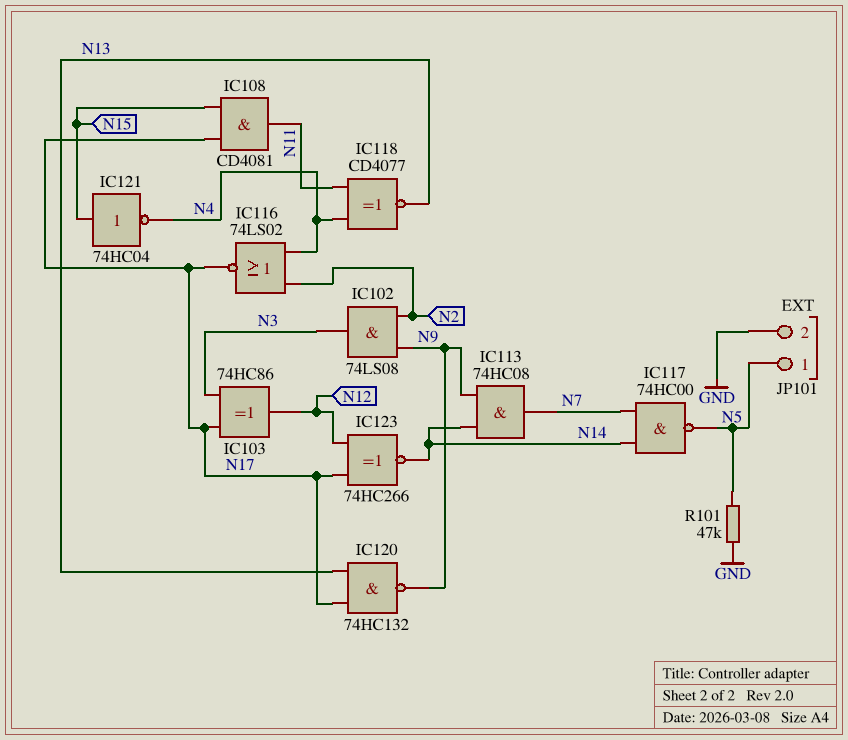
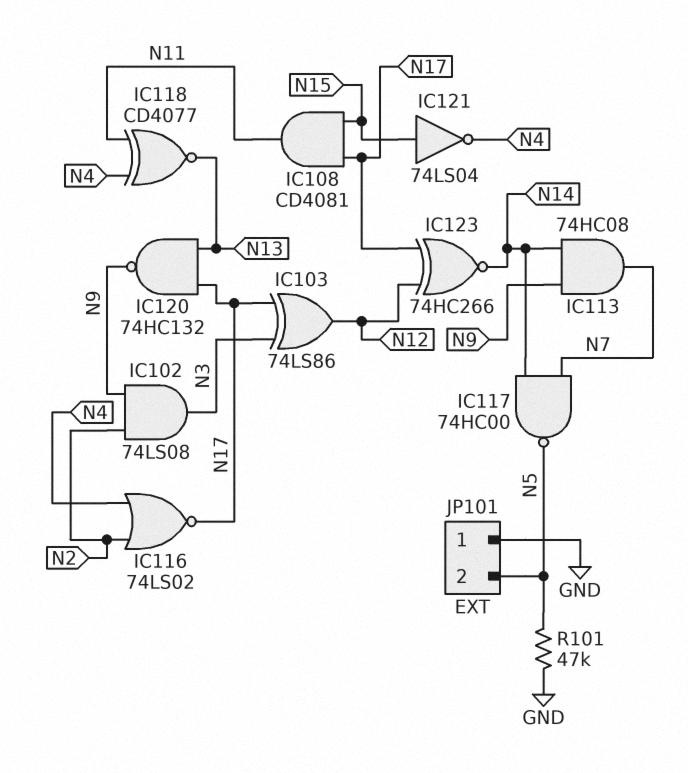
IC103: XOR 74HC86 (in N3, in N17, out N12) -> XOR 74LS86 (in N3, in N17, out N12)
IC121: NOT 74HC04 (in N15, out N4) -> NOT 74LS04 (in N15, out N4)
JP101 pin 1: N5 -> GND
JP101 pin 2: GND -> N5

